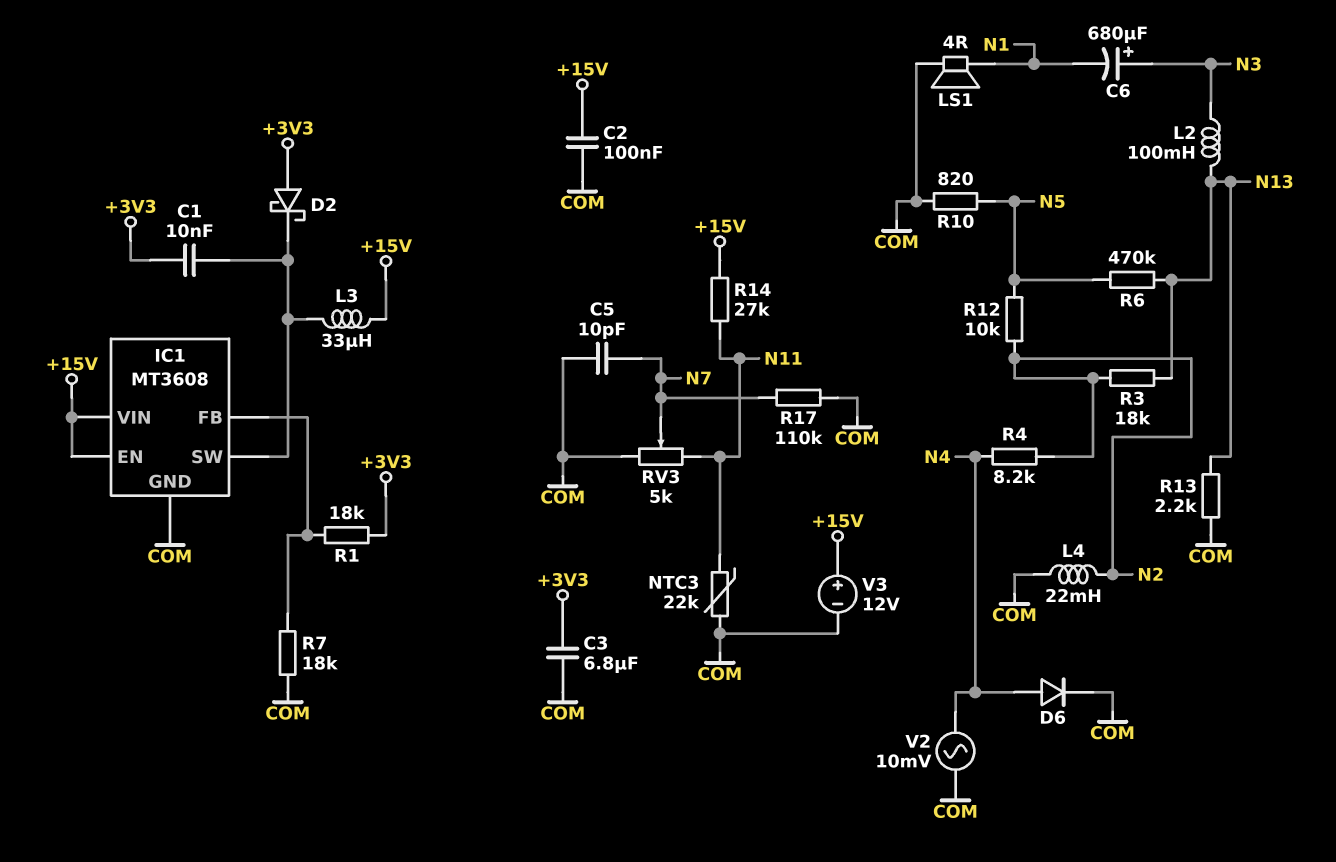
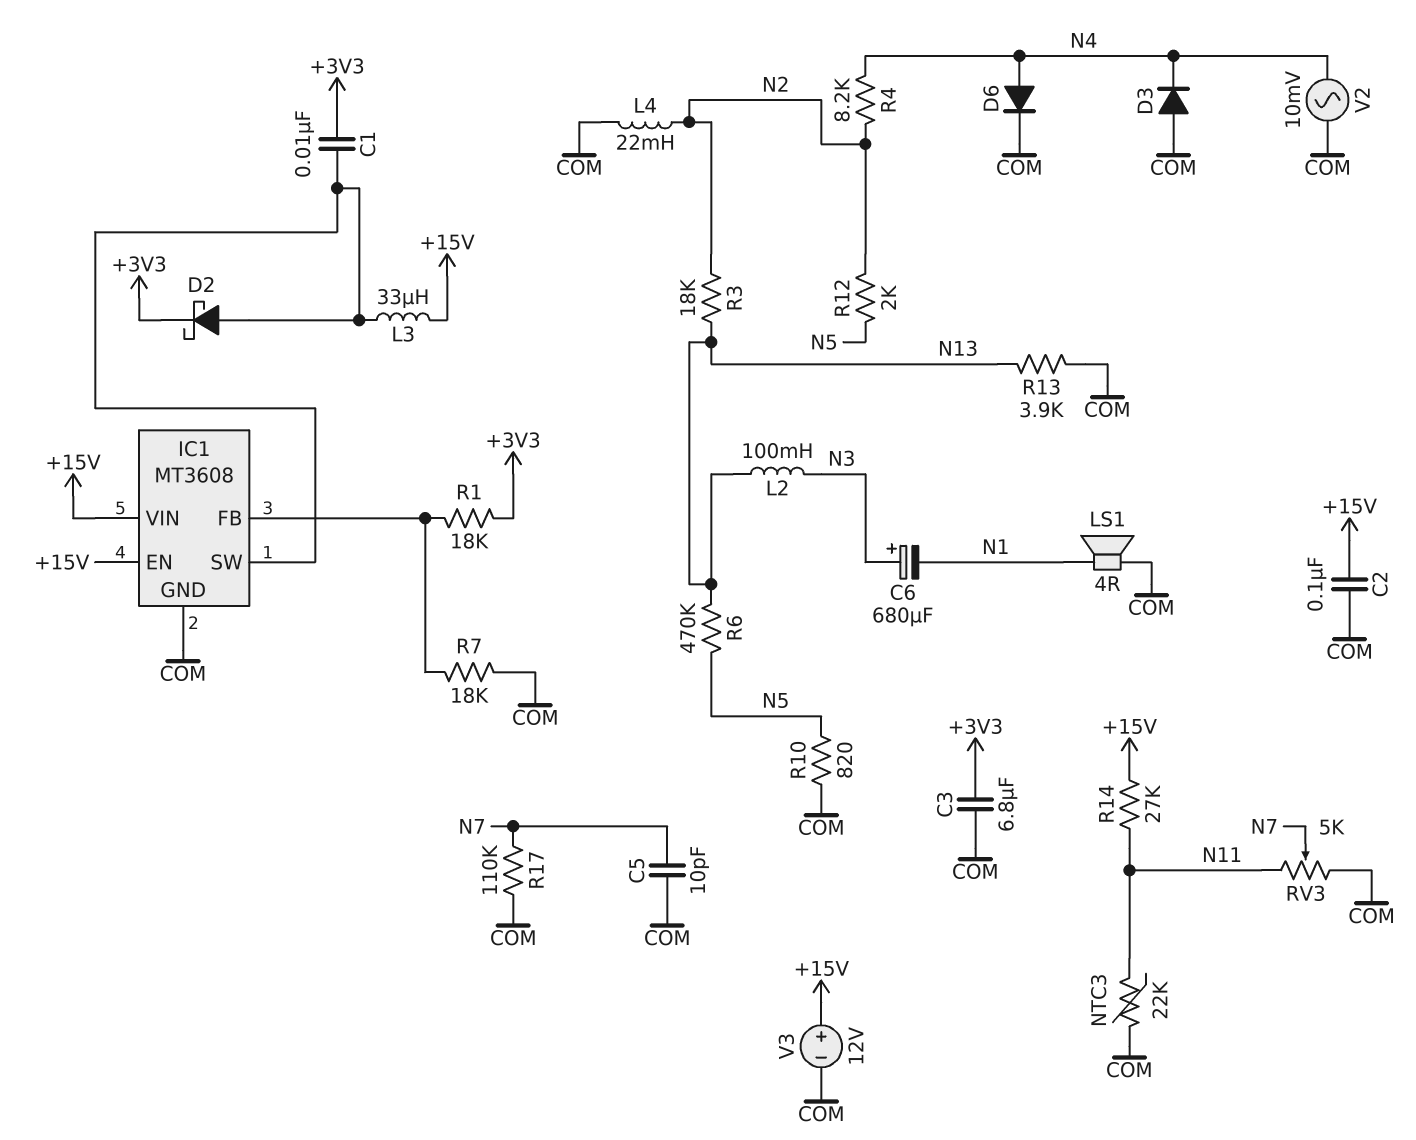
D2: schottky (A +3V3, K IC1/SW) -> schottky (A IC1/SW, K +3V3)
D3: none -> diode (A COM, K N4)
R12: 10k (N2, N5) -> 2k (N2, N5)
R13: 2.2k (COM, N13) -> 3.9k (COM, N13)

